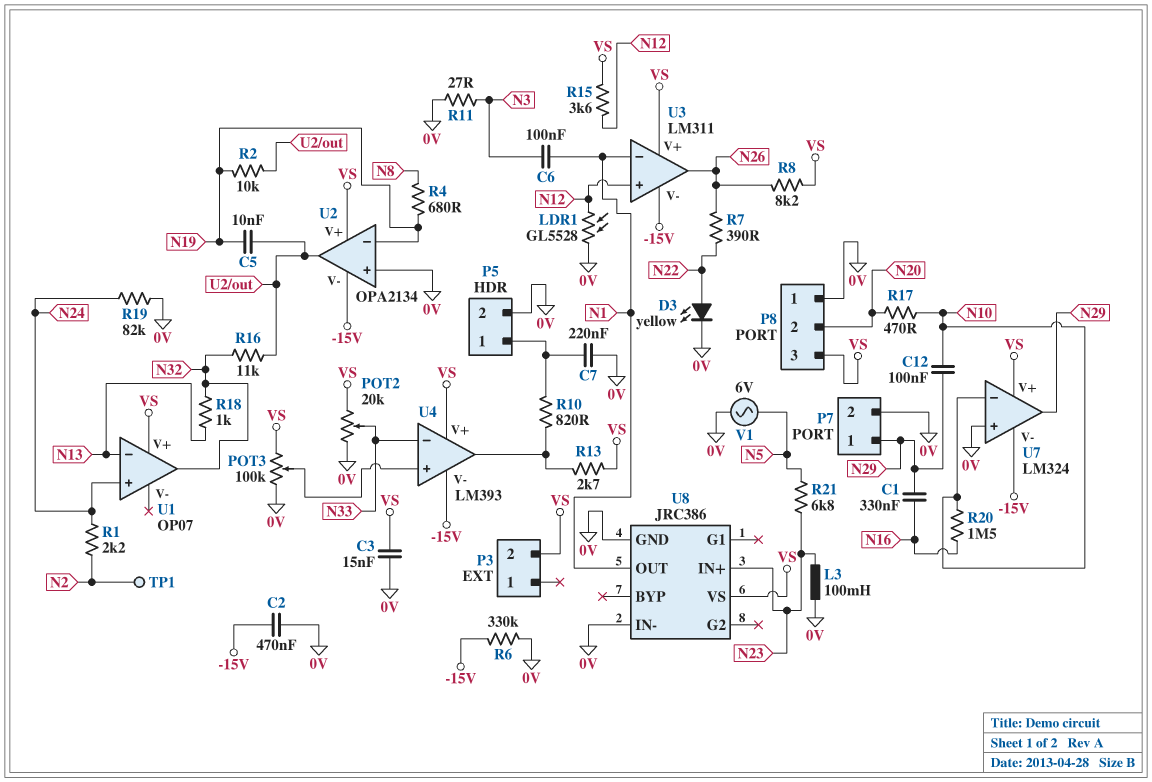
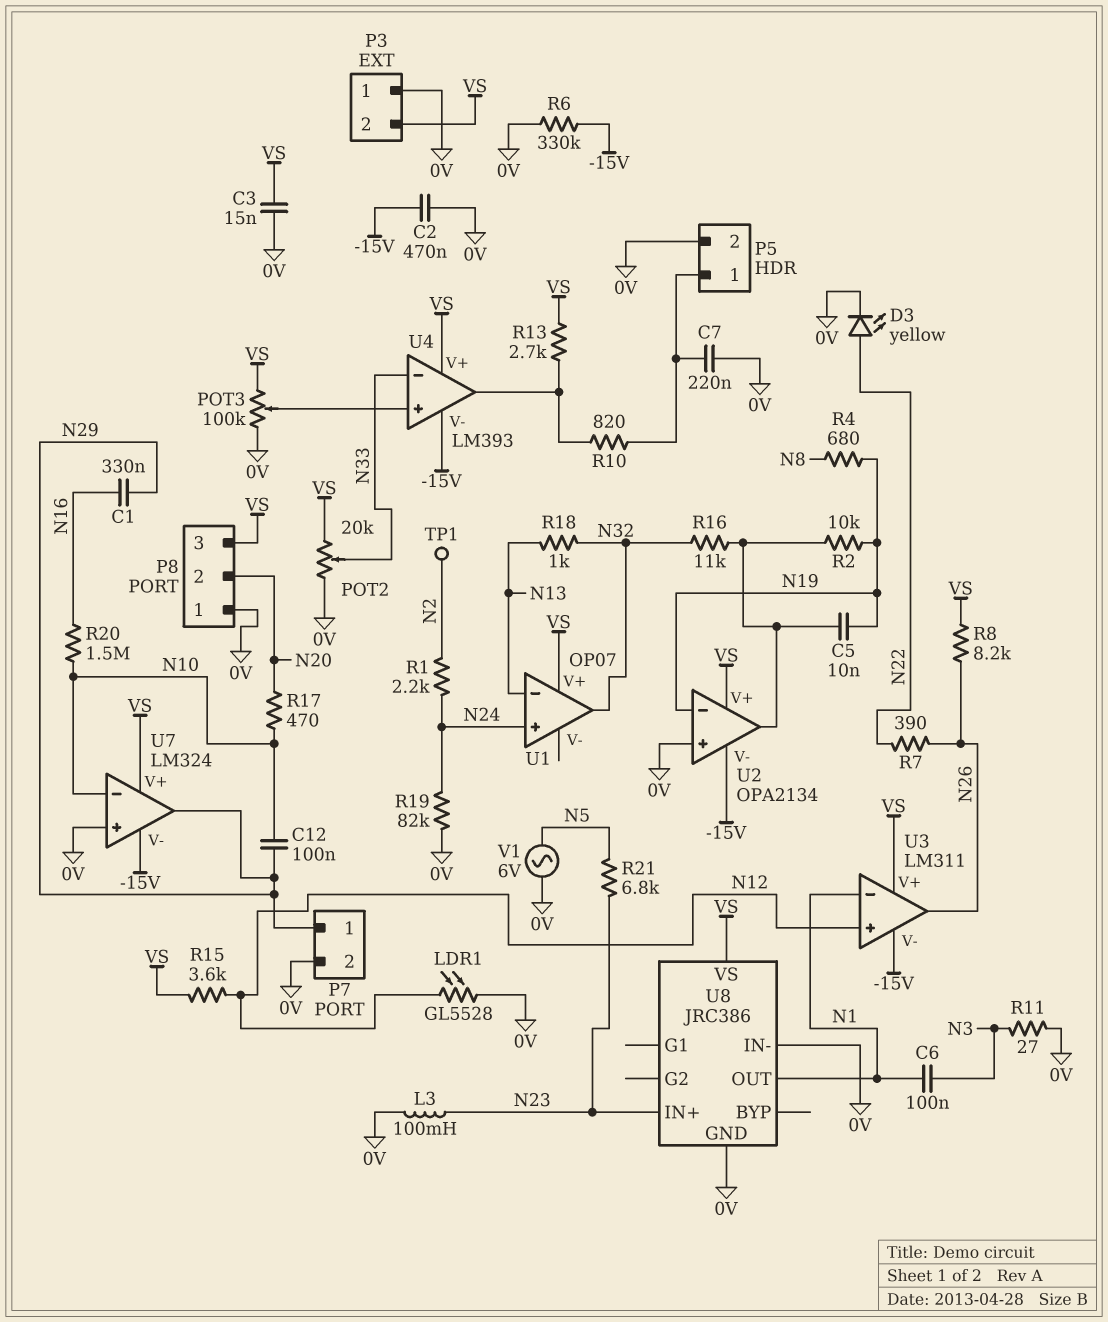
P3 pin 1: none -> 0V

